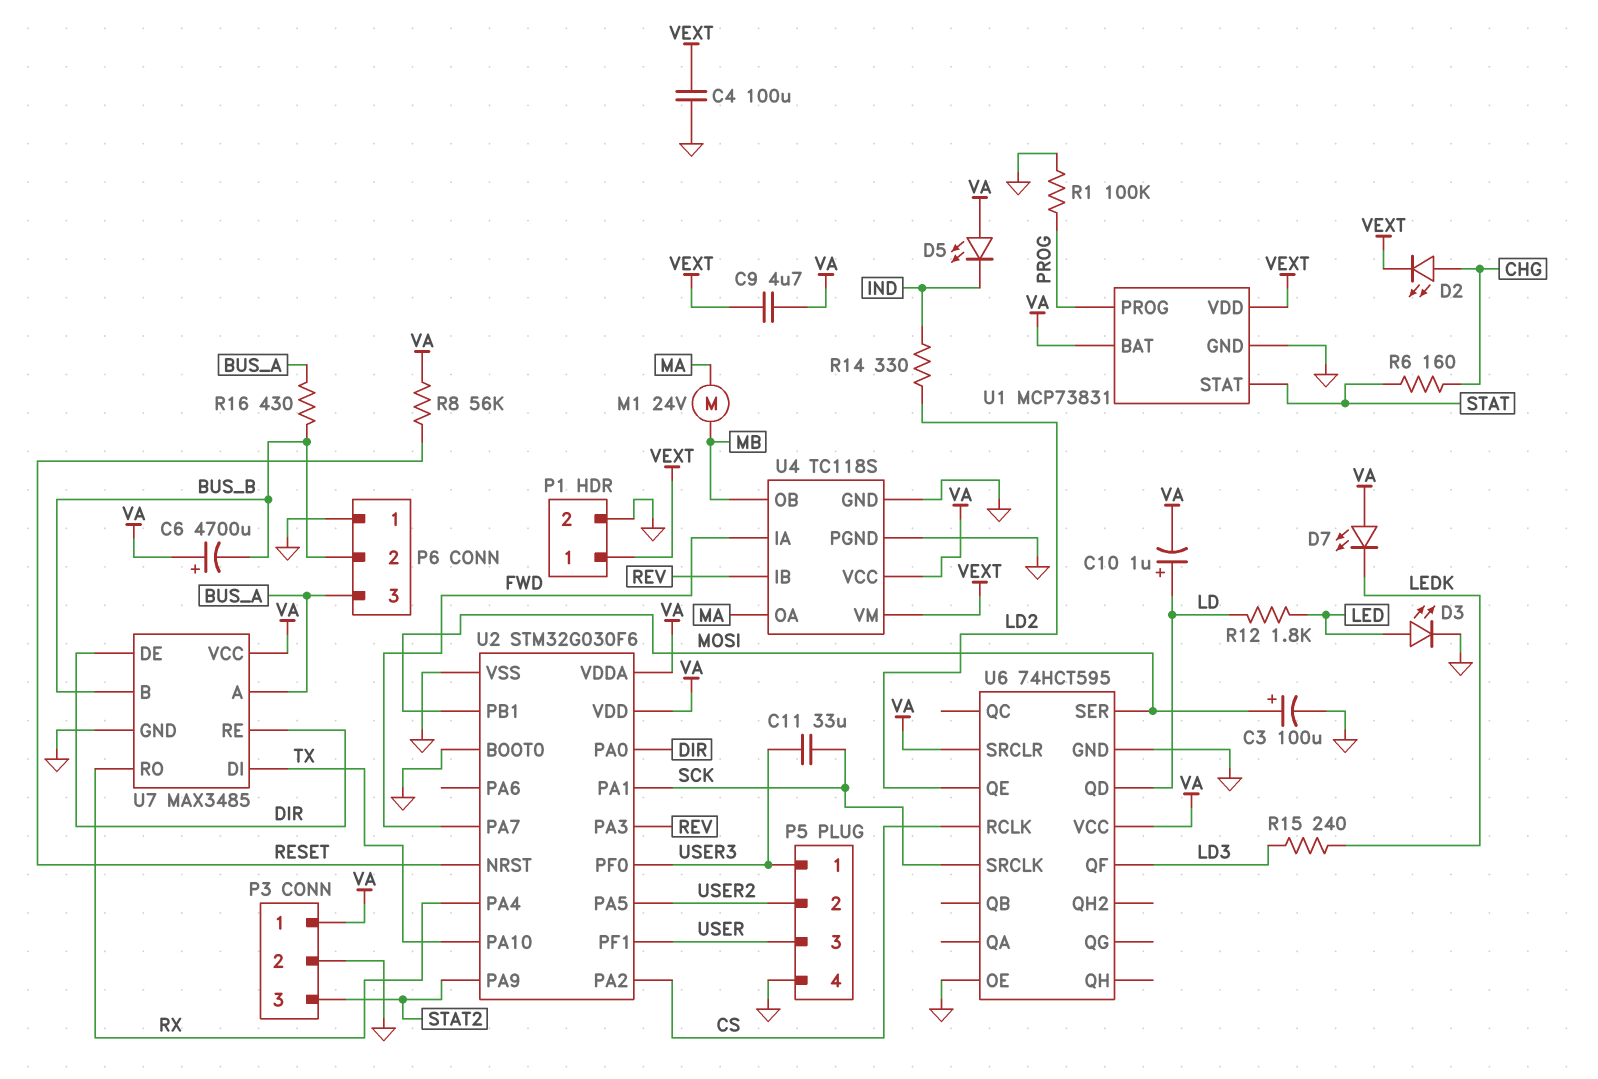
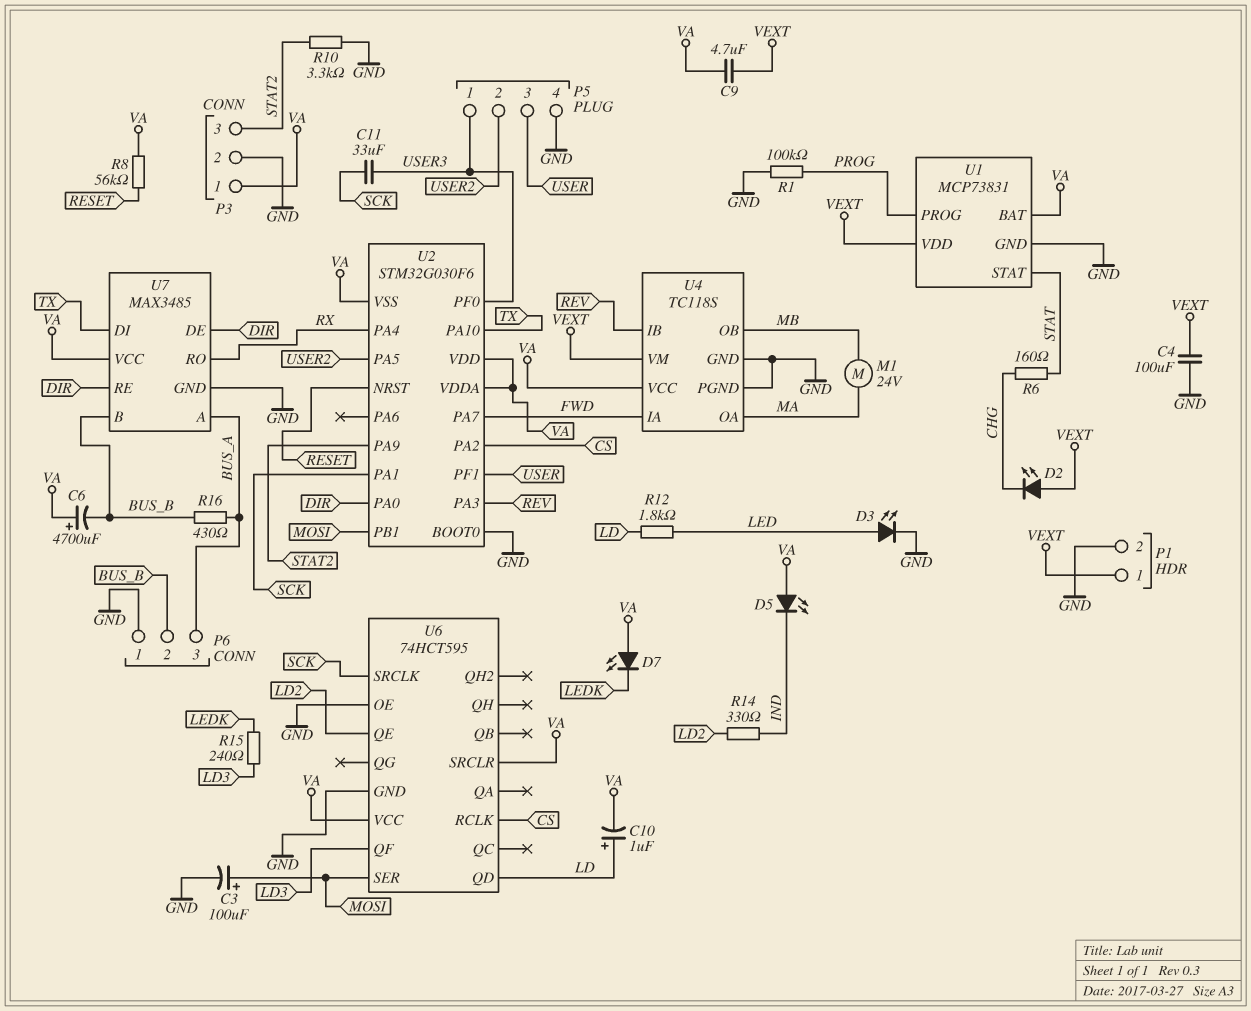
D2: LED (A CHG, K VEXT) -> LED (A VEXT, K CHG)
R10: none -> 3.3k (GND, STAT2)
U2 pin VSS: GND -> VA

